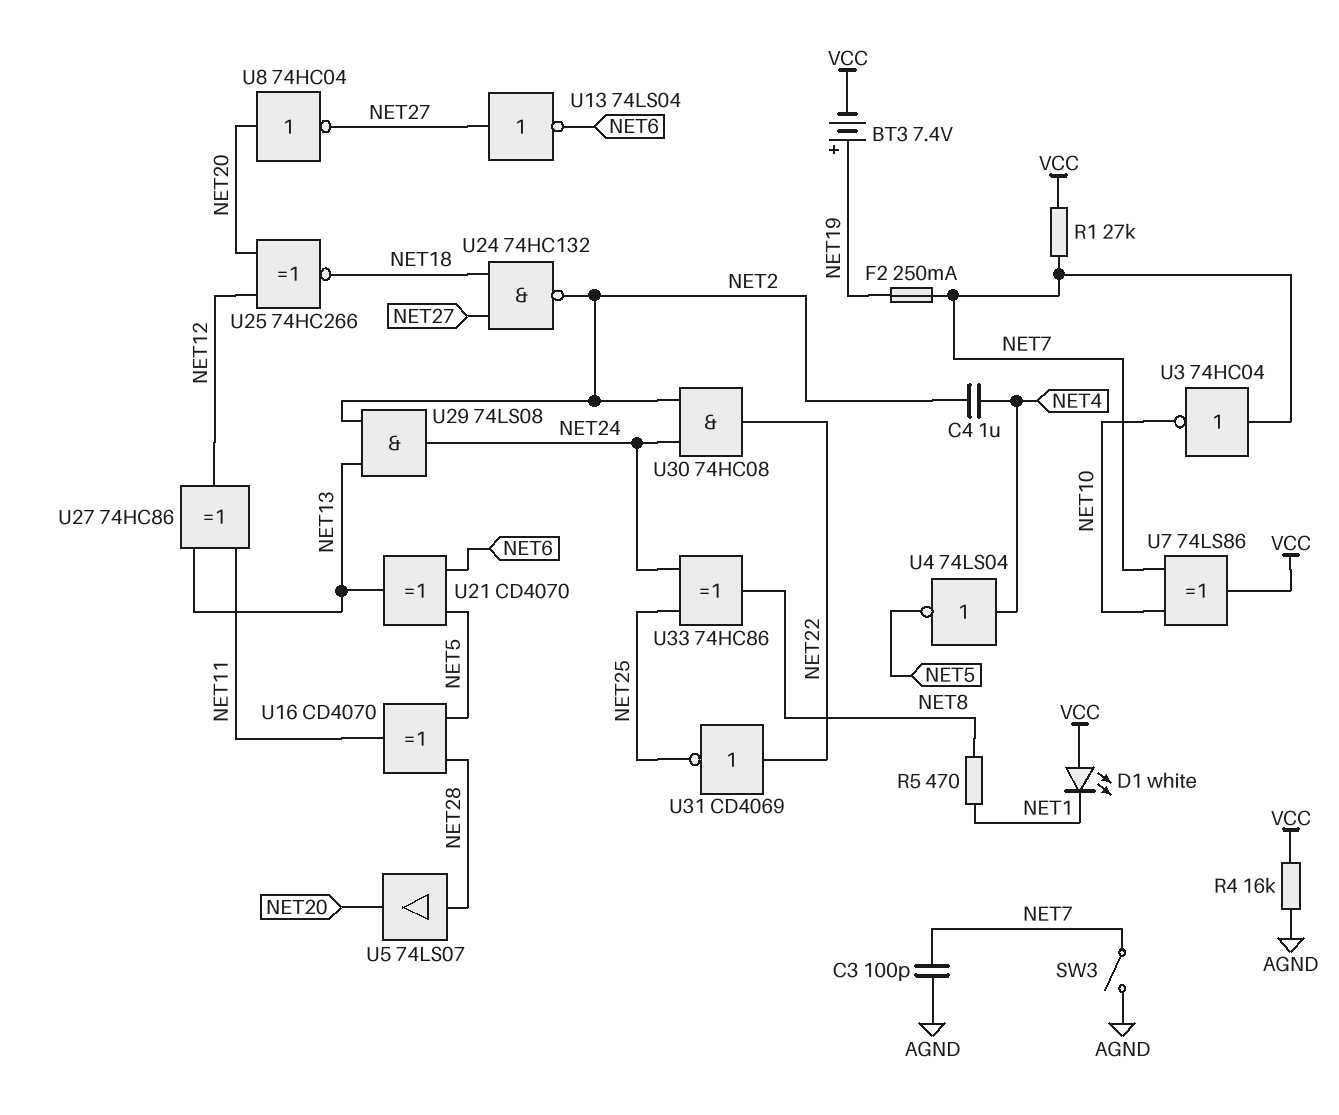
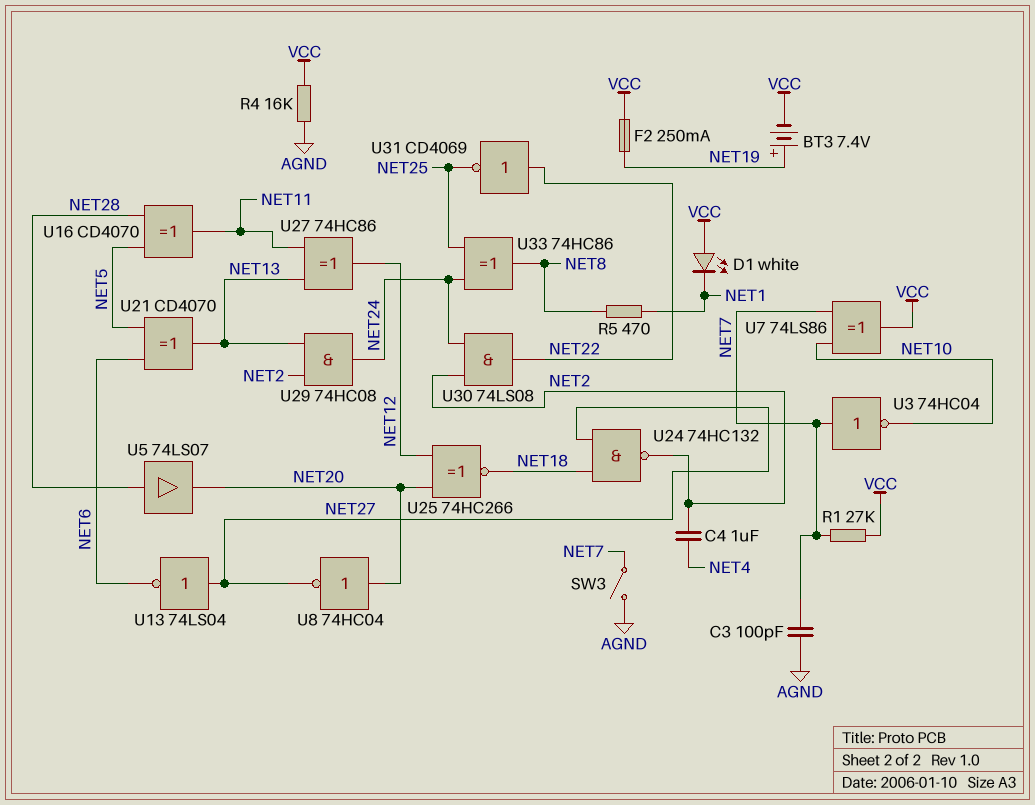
F2: 250mA (NET7, NET19) -> 250mA (NET19, VCC)
U4: NOT 74LS04 (in NET4, out NET5) -> none
U29: AND 74LS08 (in NET2, in NET13, out NET24) -> AND 74HC08 (in NET2, in NET13, out NET24)
U30: AND 74HC08 (in NET2, in NET24, out NET22) -> AND 74LS08 (in NET2, in NET24, out NET22)

